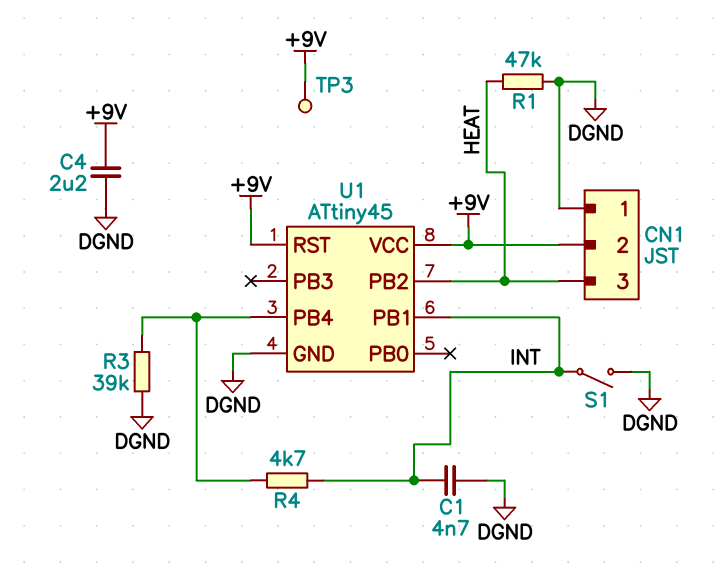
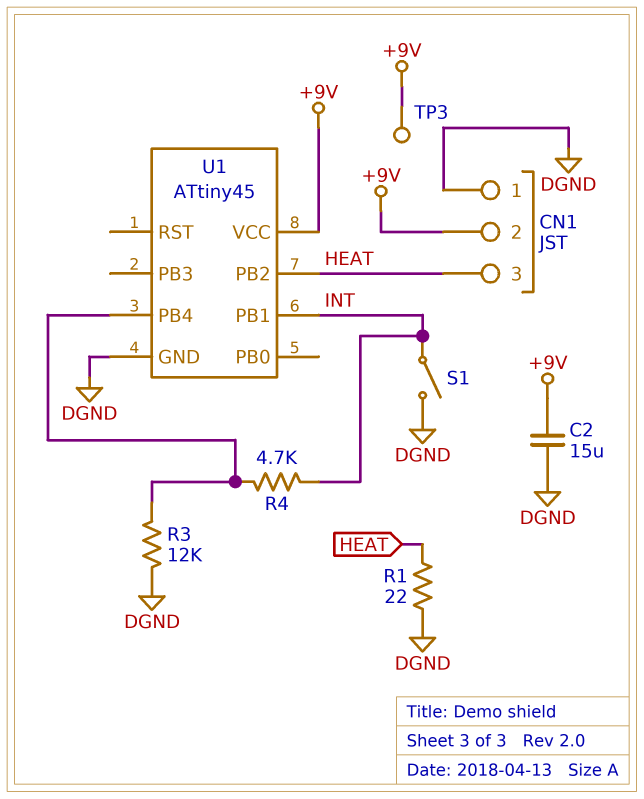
C1: 4.7nF (DGND, INT) -> none
C2: none -> 15uF (+9V, DGND)
C4: 2.2uF (+9V, DGND) -> none
R1: 47k (DGND, HEAT) -> 22 (DGND, HEAT)
R3: 39k (DGND, U1/PB4) -> 12k (DGND, U1/PB4)
U1 pin RST: +9V -> none

